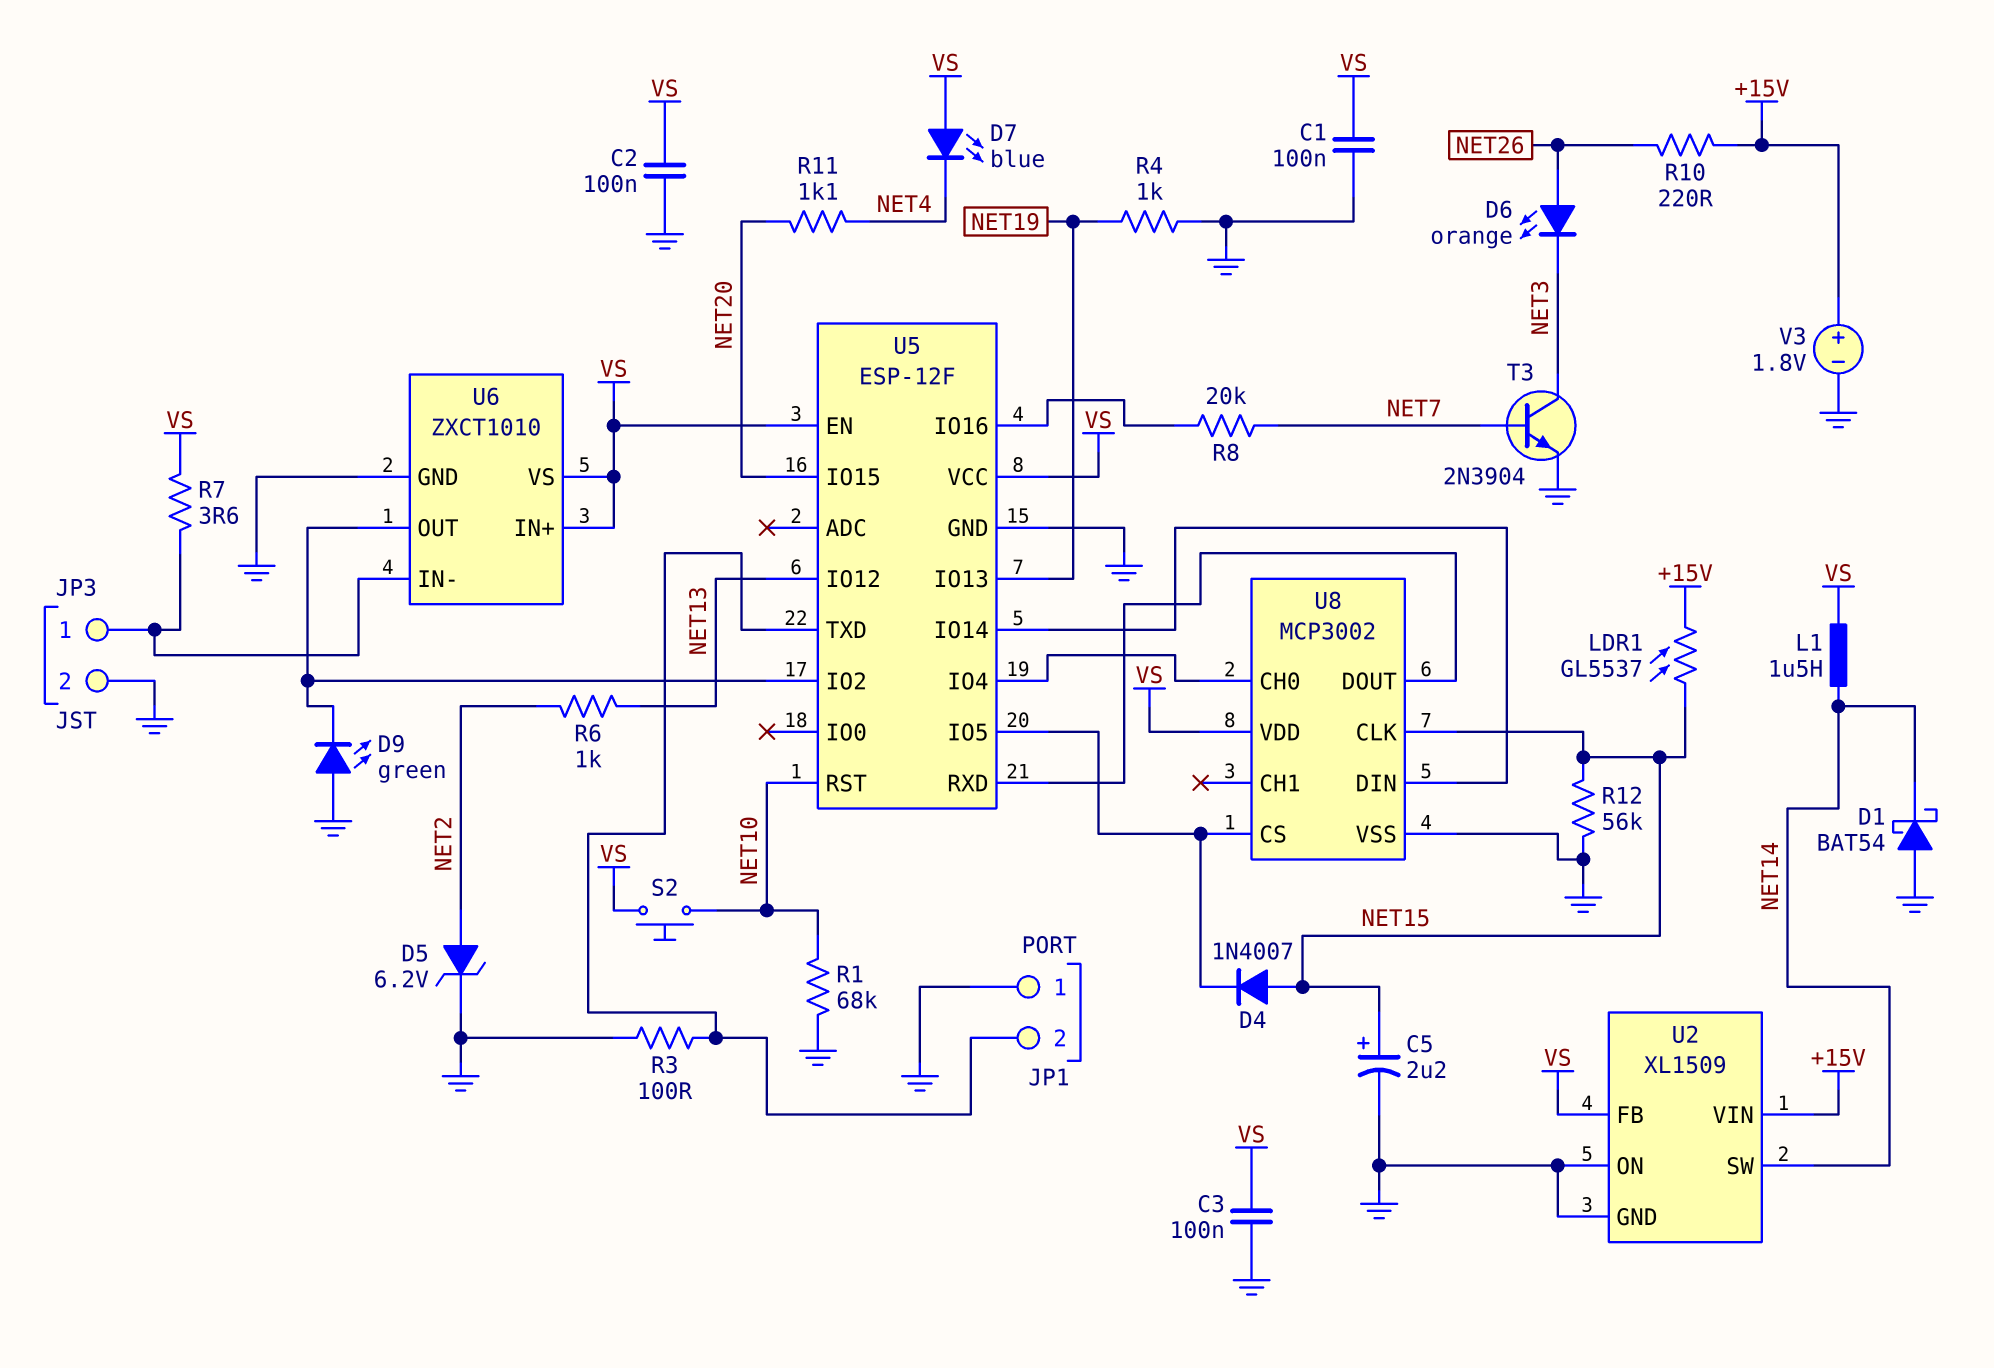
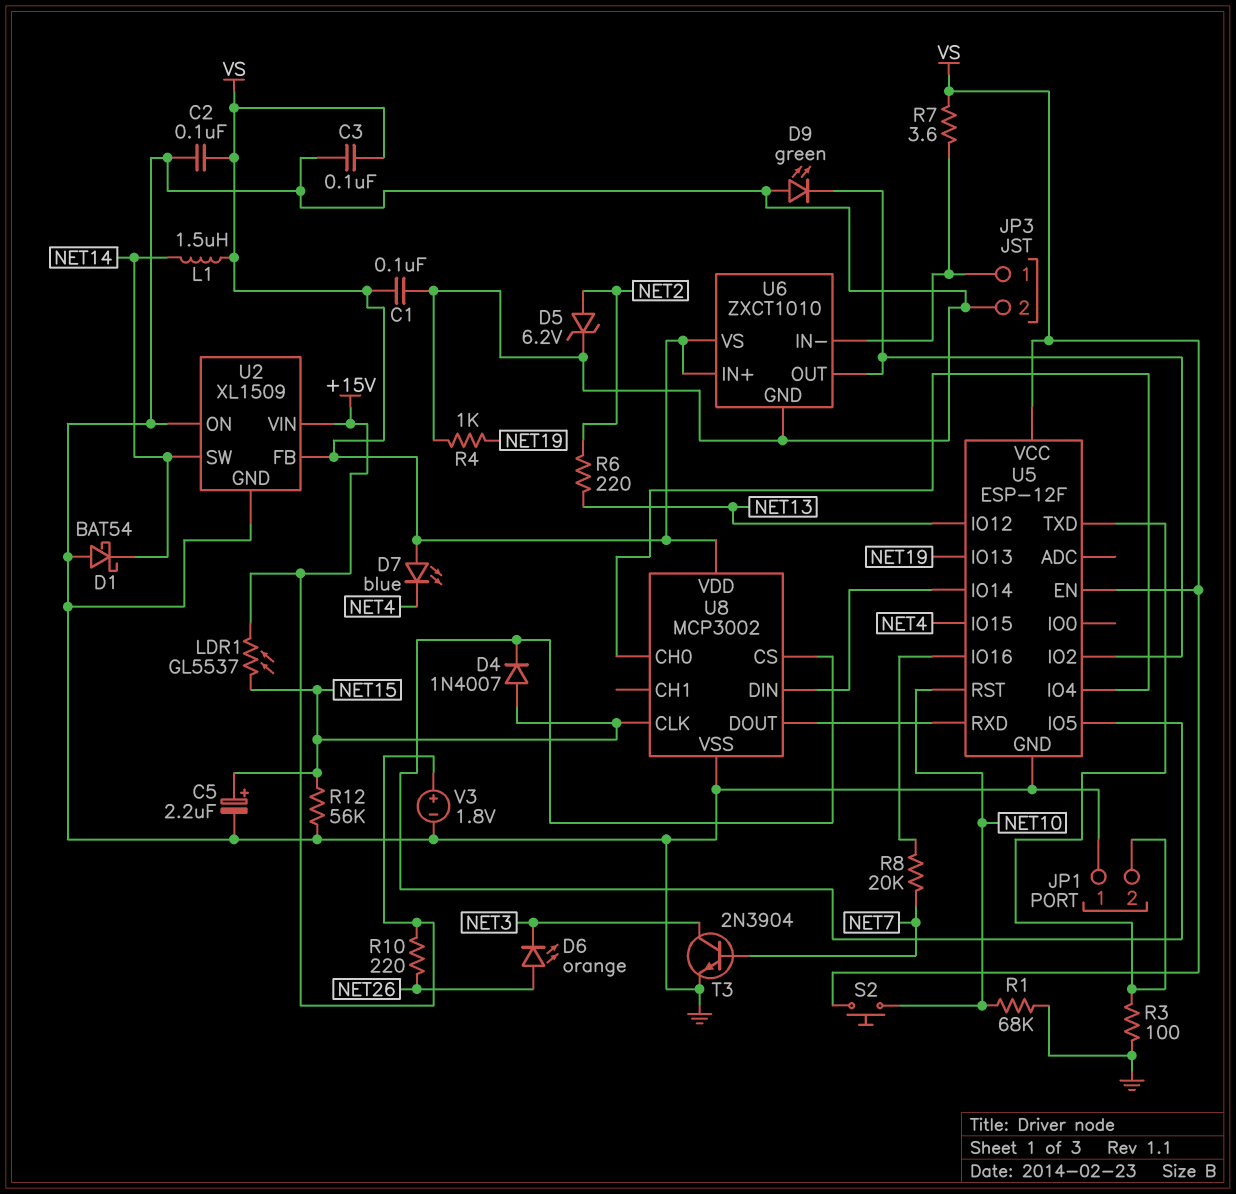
R6: 1k (NET2, NET13) -> 220 (NET2, NET13)
R11: 1.1k (NET4, NET20) -> none
U5 pin IO15: NET20 -> NET4

